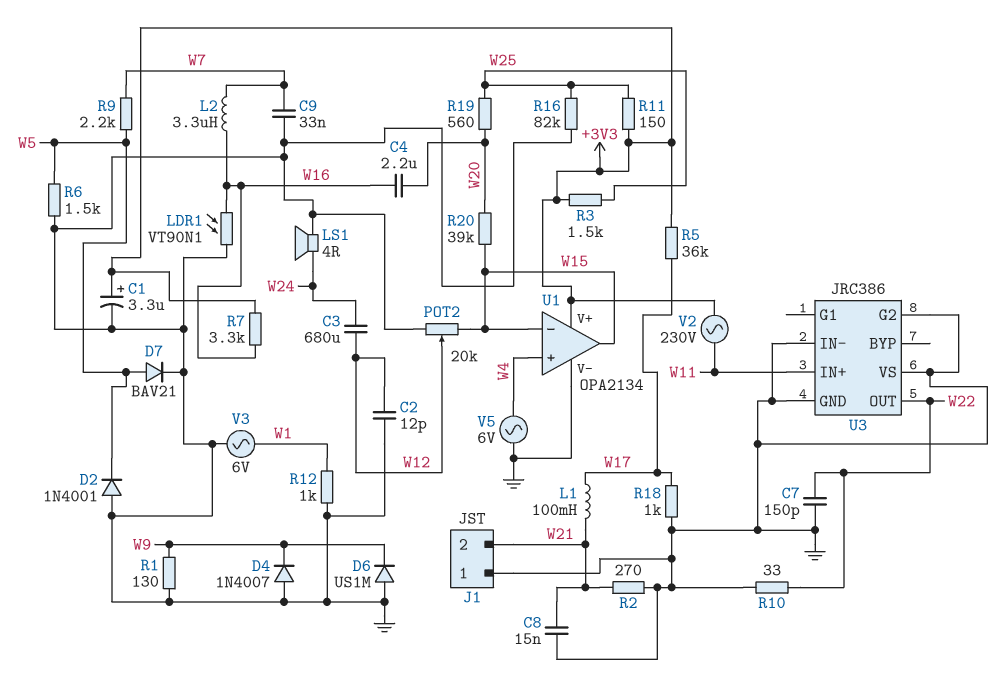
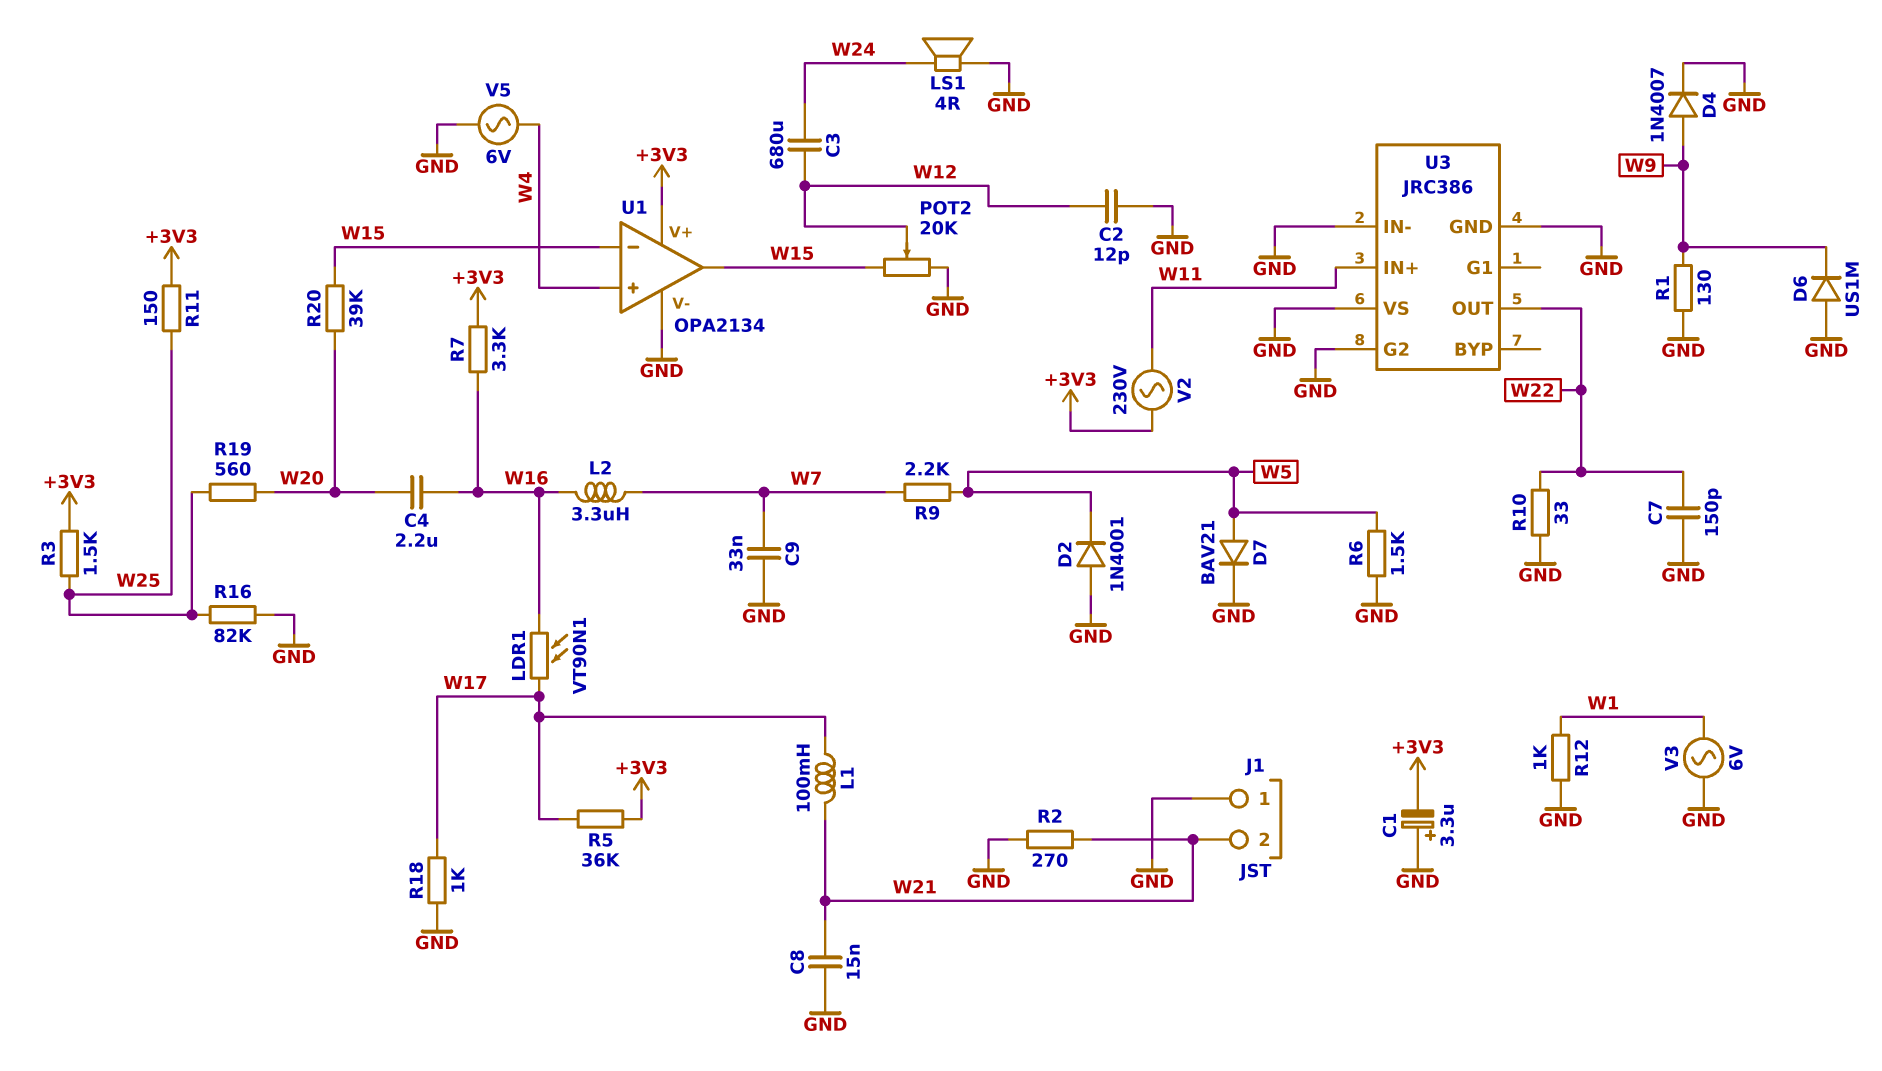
C1: 3.3uF (plus +3V3, minus GND) -> 3.3uF (plus GND, minus +3V3)
D4: diode 1N4007 (A GND, K W9) -> diode 1N4007 (A W9, K GND)
LDR1: VT90N1 (GND, W16) -> VT90N1 (W16, W17)

